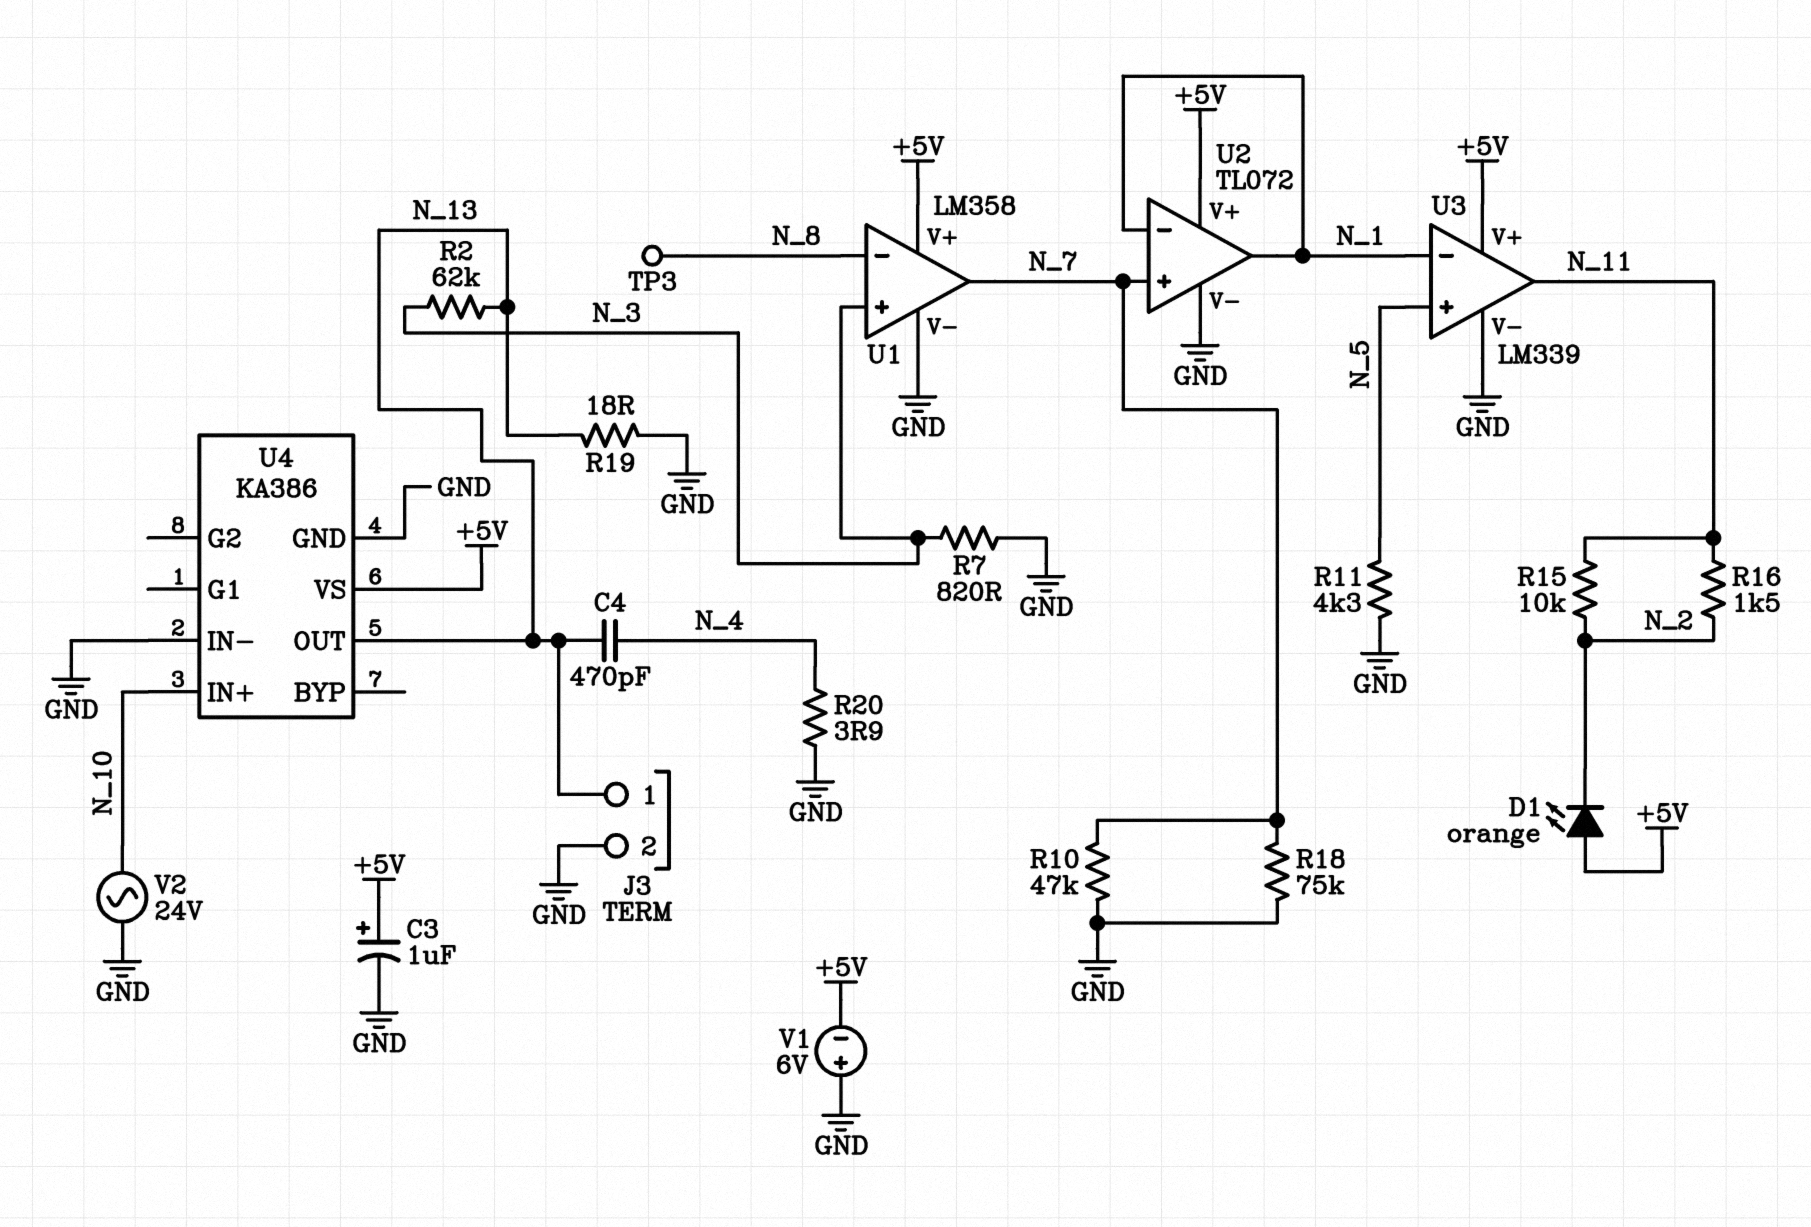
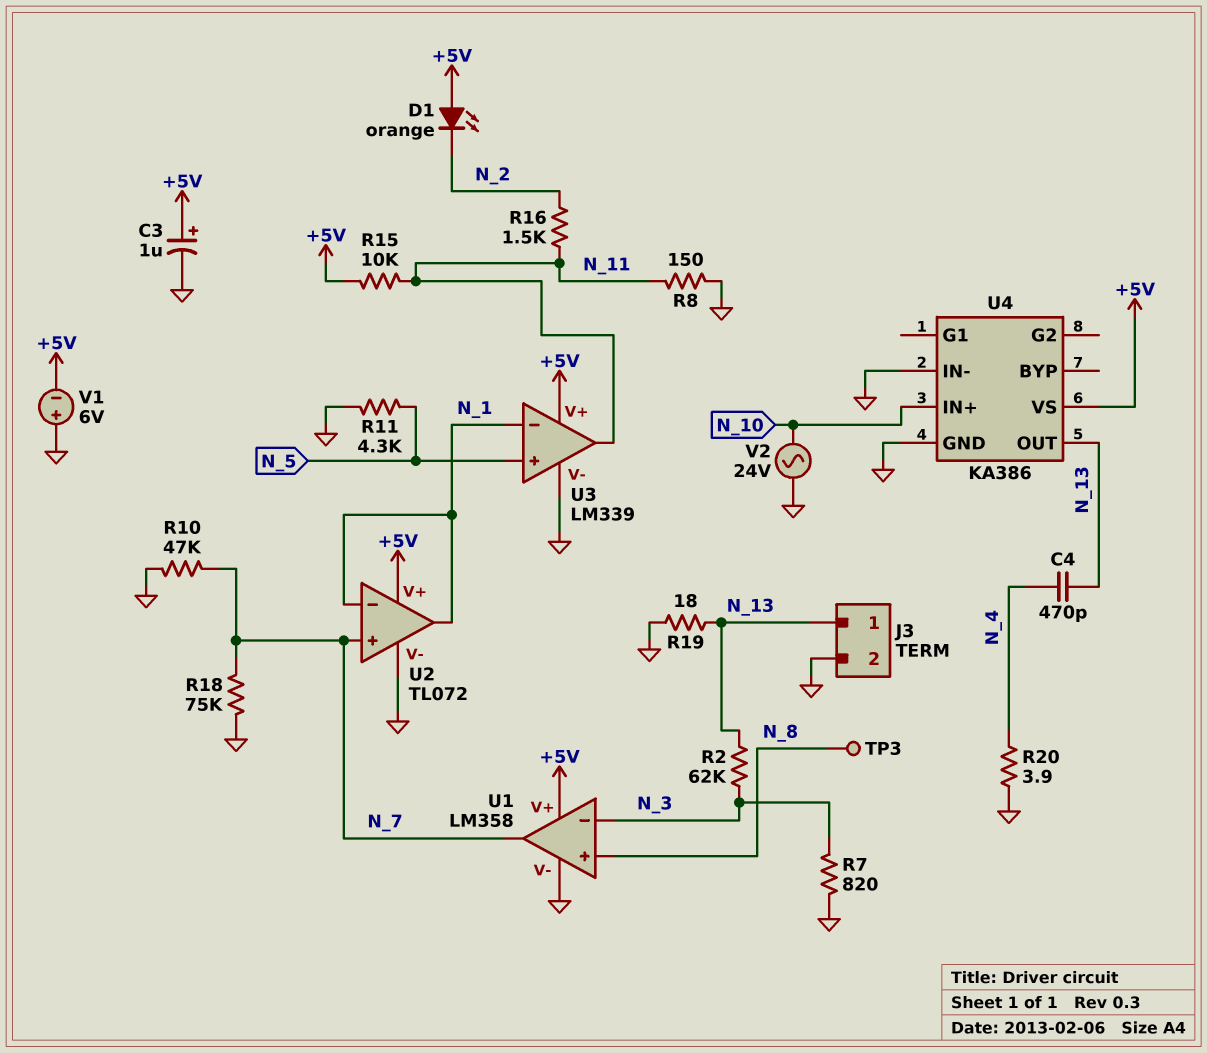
R8: none -> 150 (GND, N_11)
R15: 10k (N_2, N_11) -> 10k (+5V, N_11)
U1 pin in+: N_3 -> N_8
U1 pin in-: N_8 -> N_3

